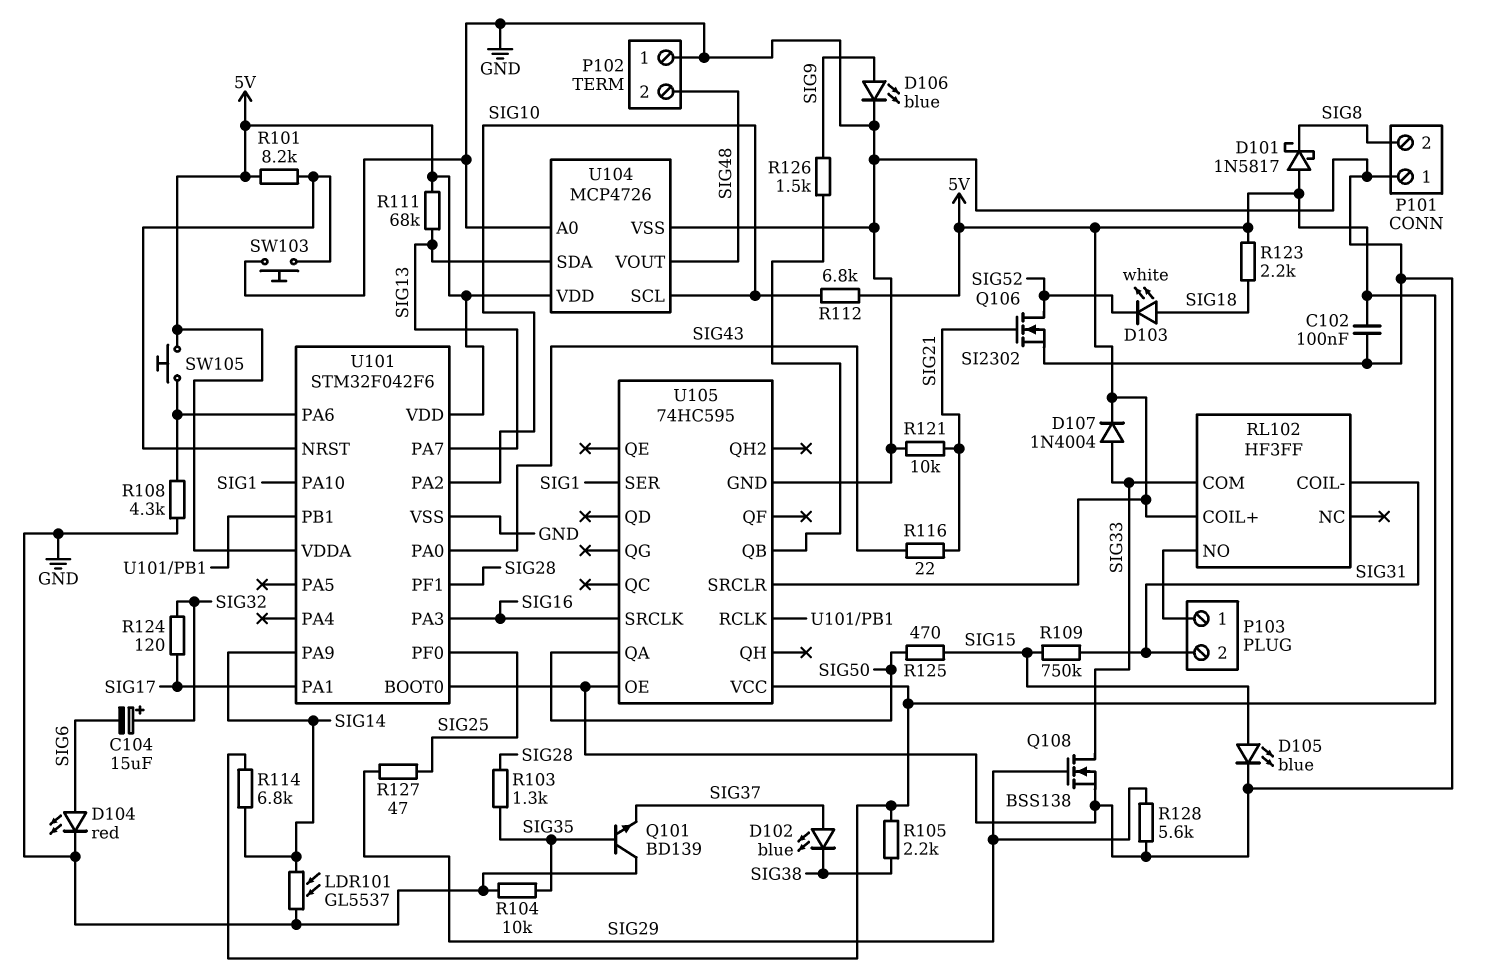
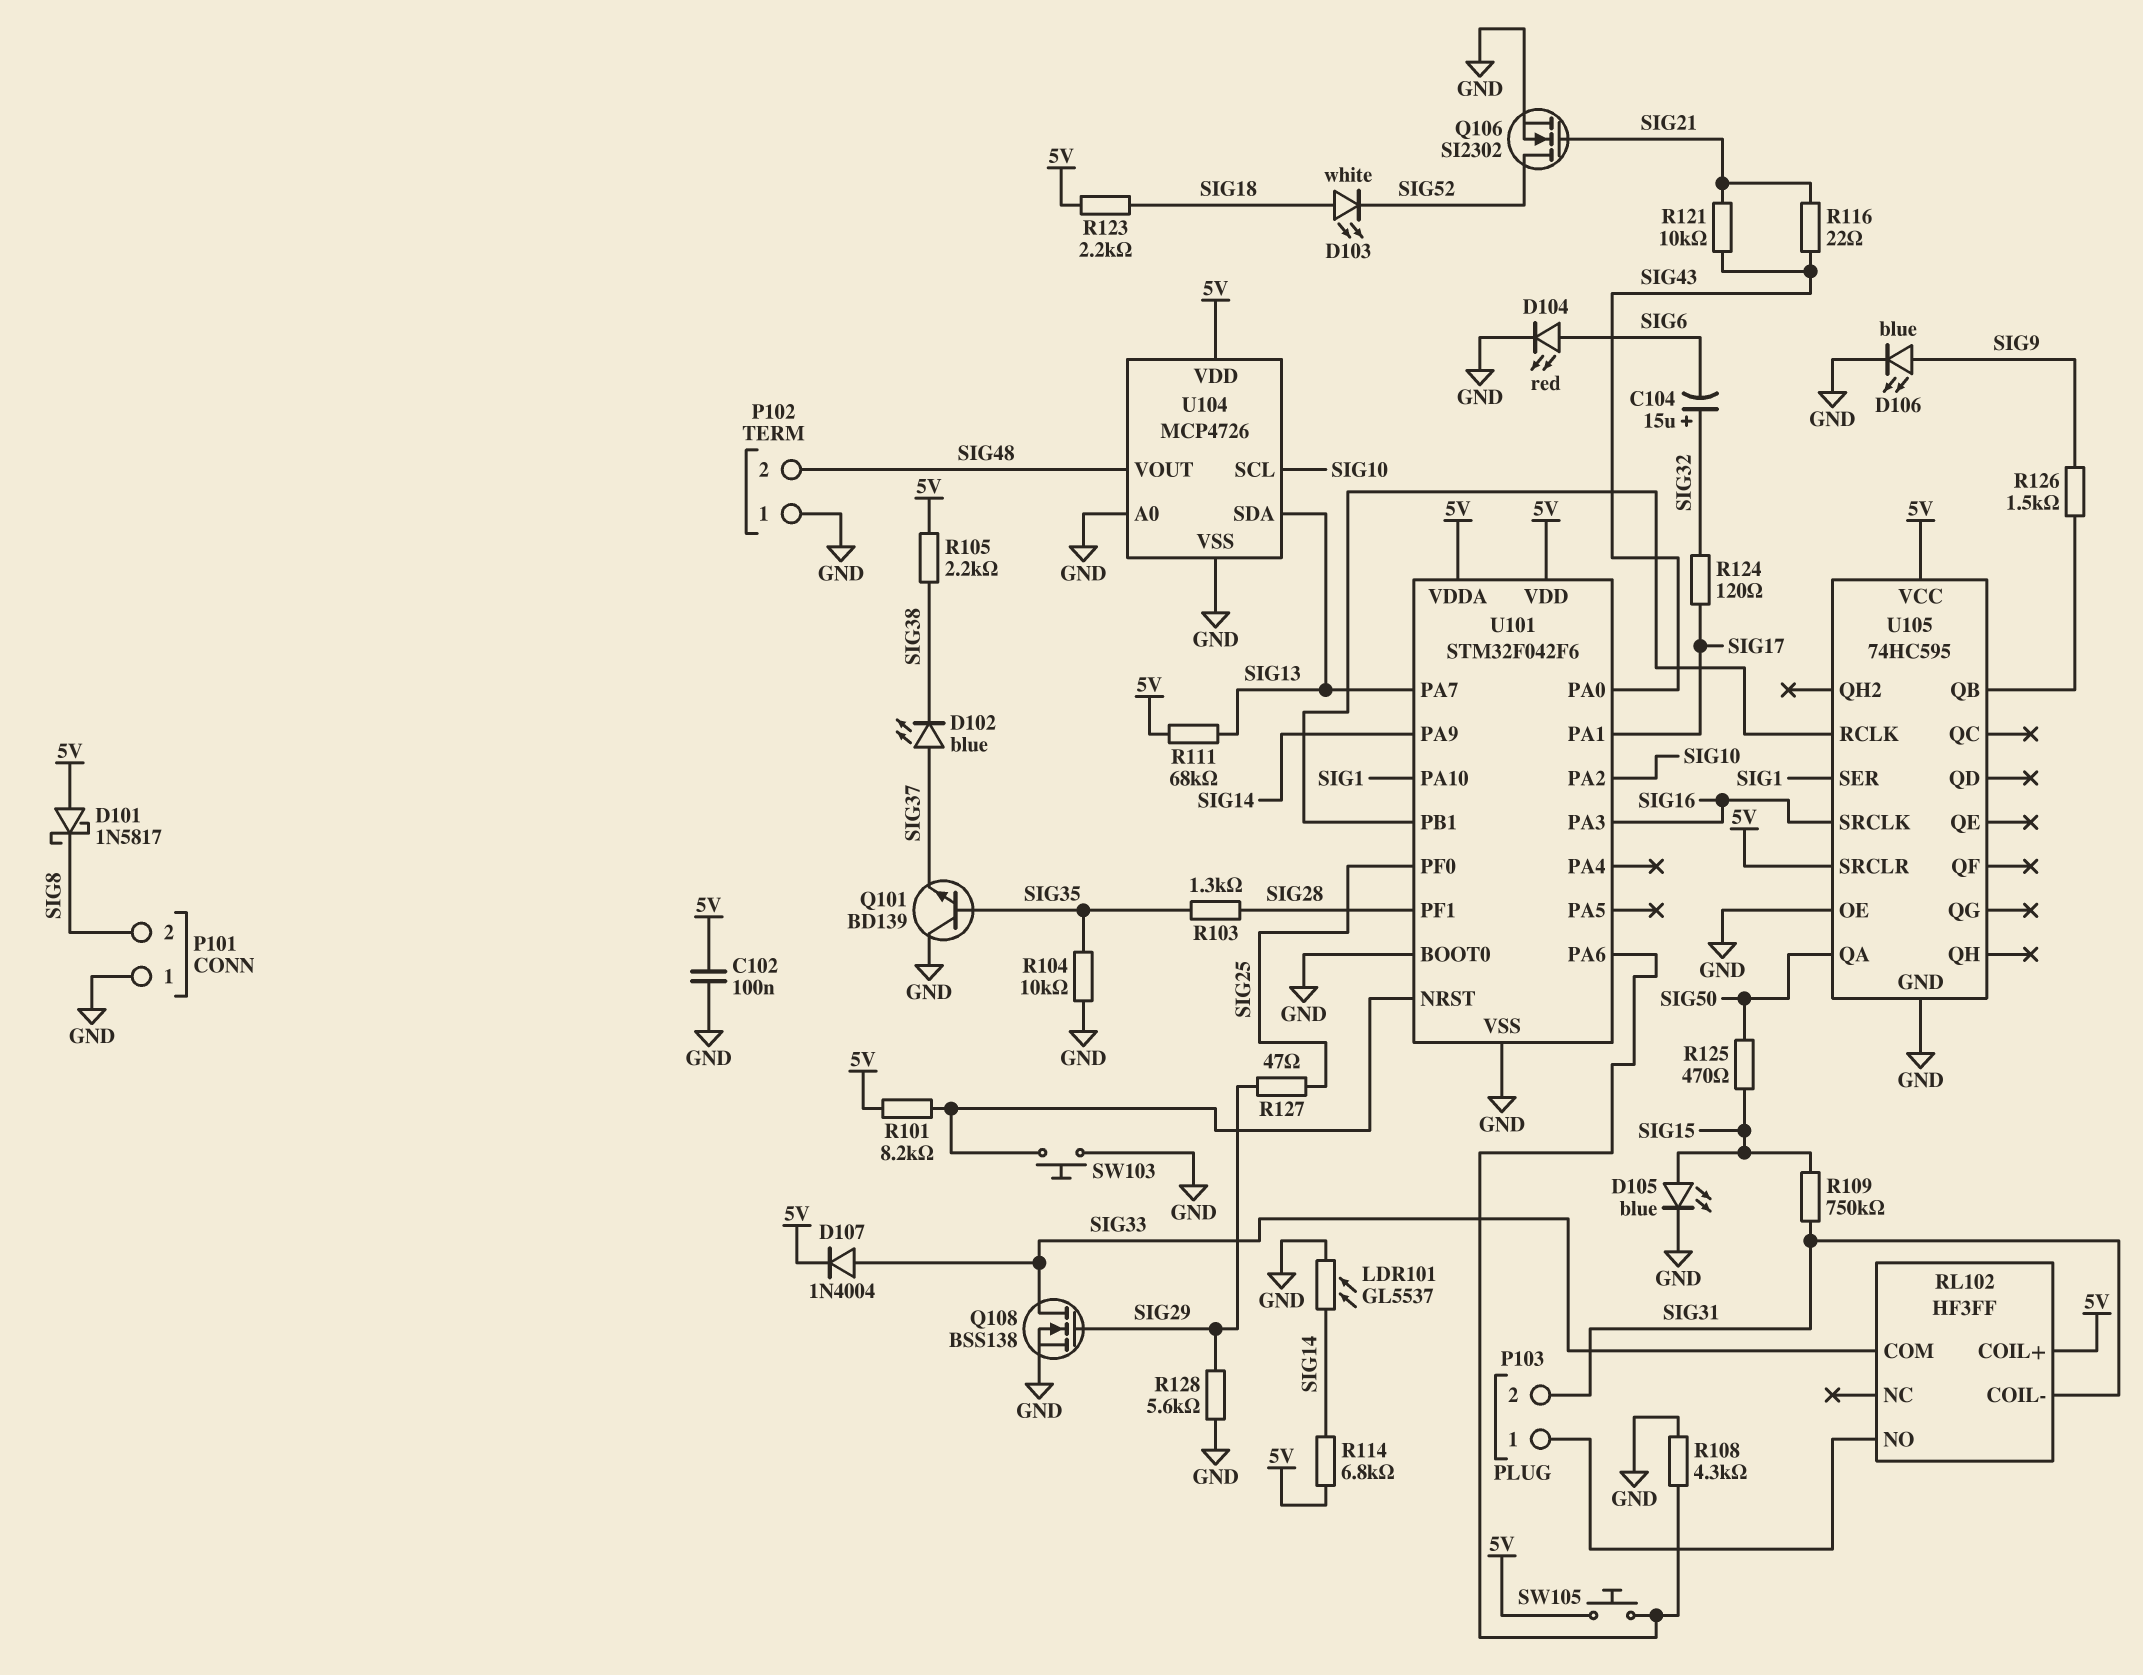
R112: 6.8k (5V, SIG10) -> none
R121: 10k (GND, SIG21) -> 10k (SIG21, SIG43)

